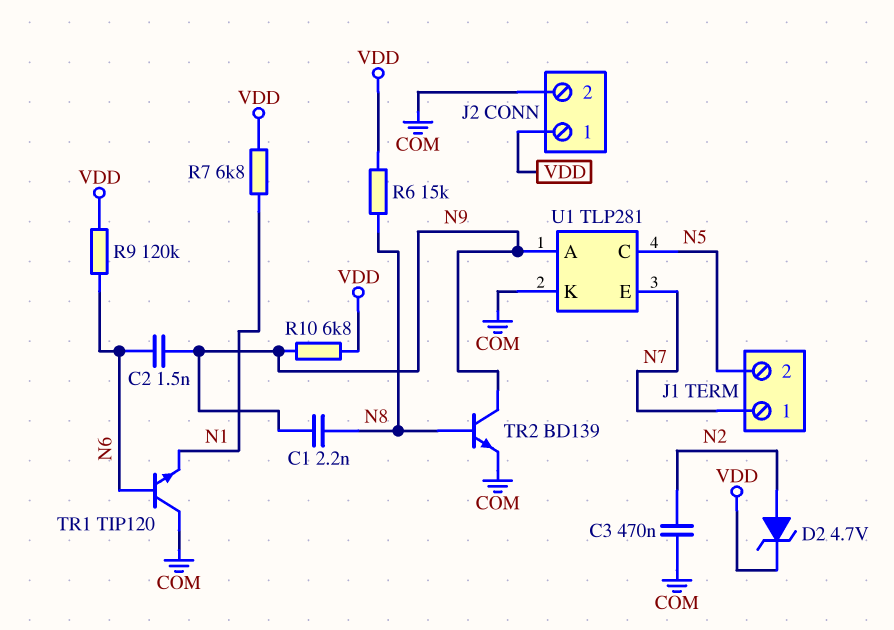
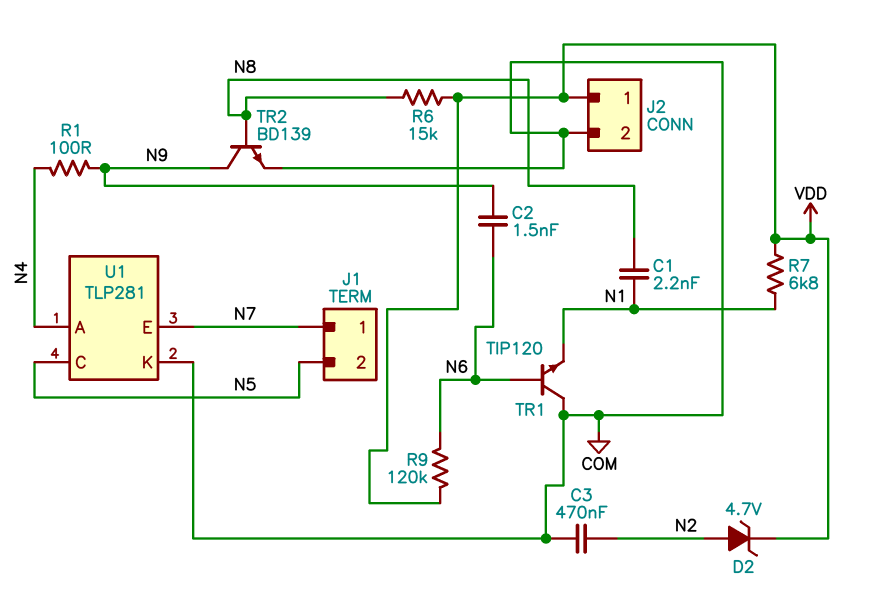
C1: 2.2nF (N8, N9) -> 2.2nF (N1, N8)
R1: none -> 100 (N4, N9)
R10: 6.8k (N9, VDD) -> none
U1 pin A: N9 -> N4

